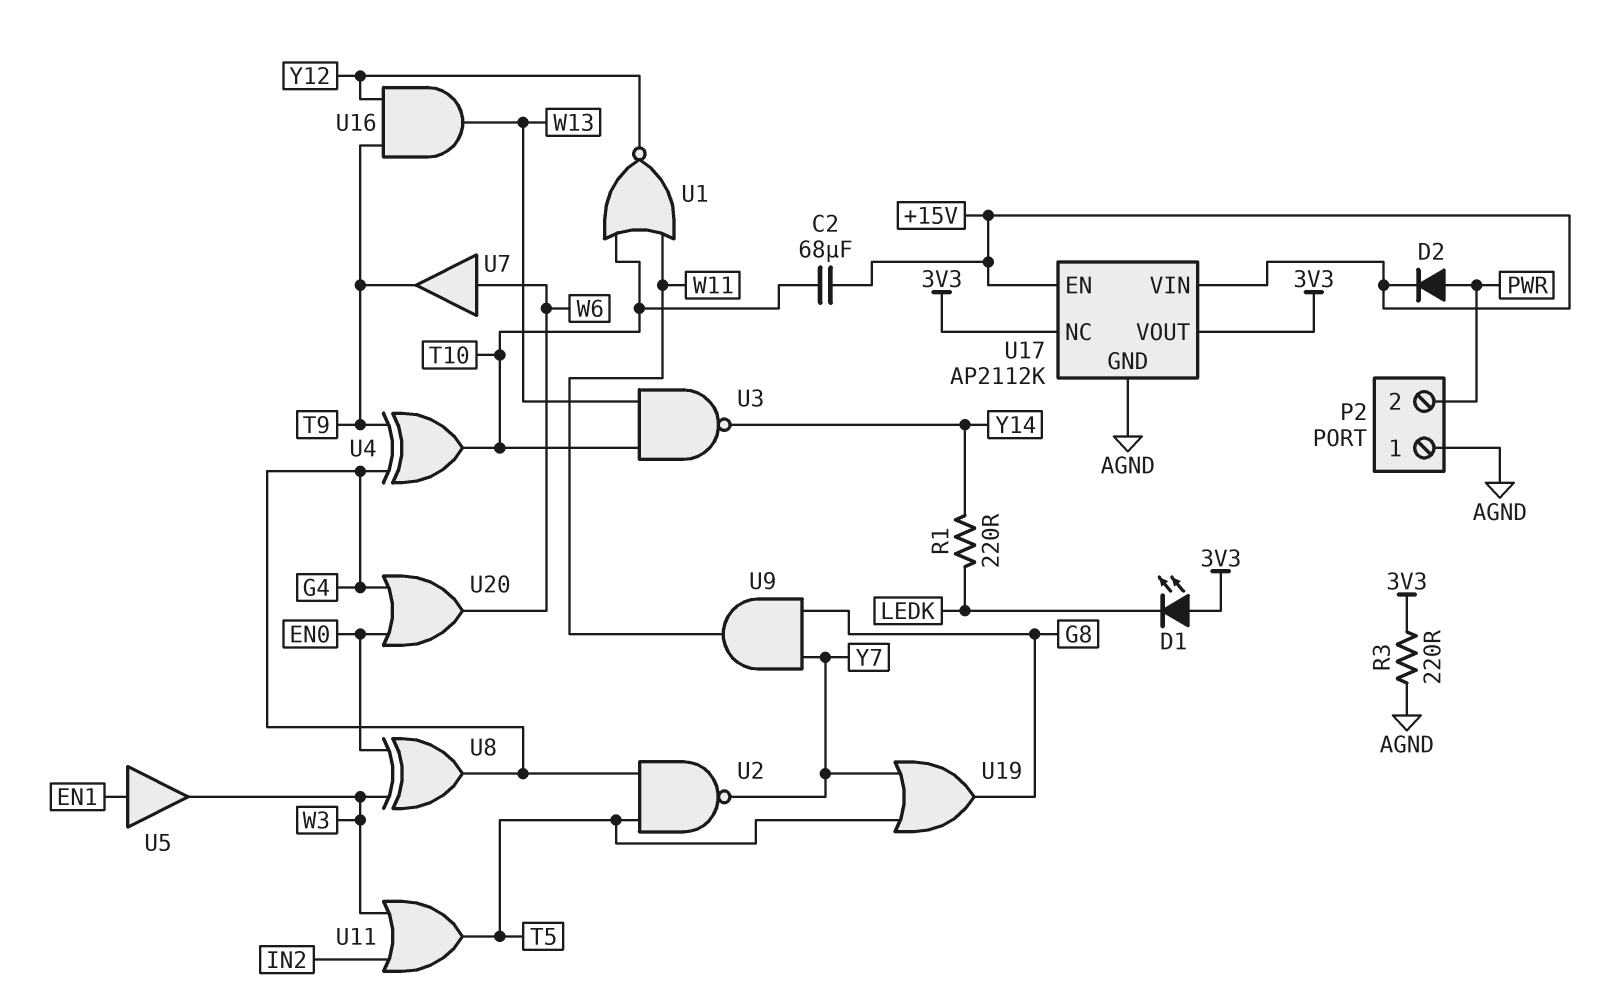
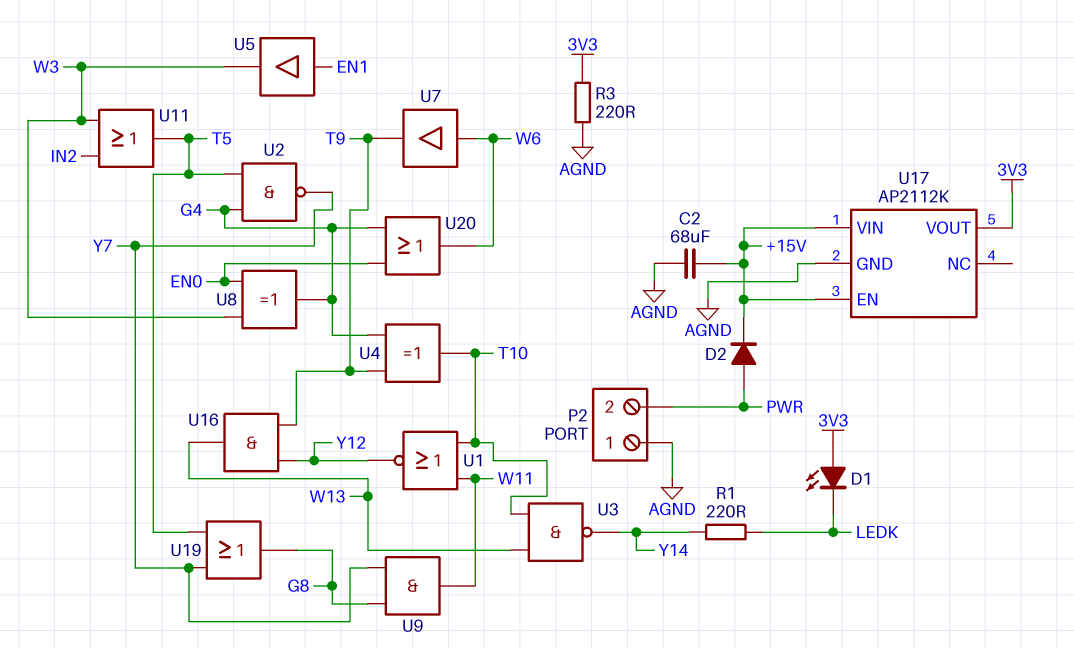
C2: 68uF (+15V, T10) -> 68uF (+15V, AGND)
U17 pin NC: 3V3 -> none

